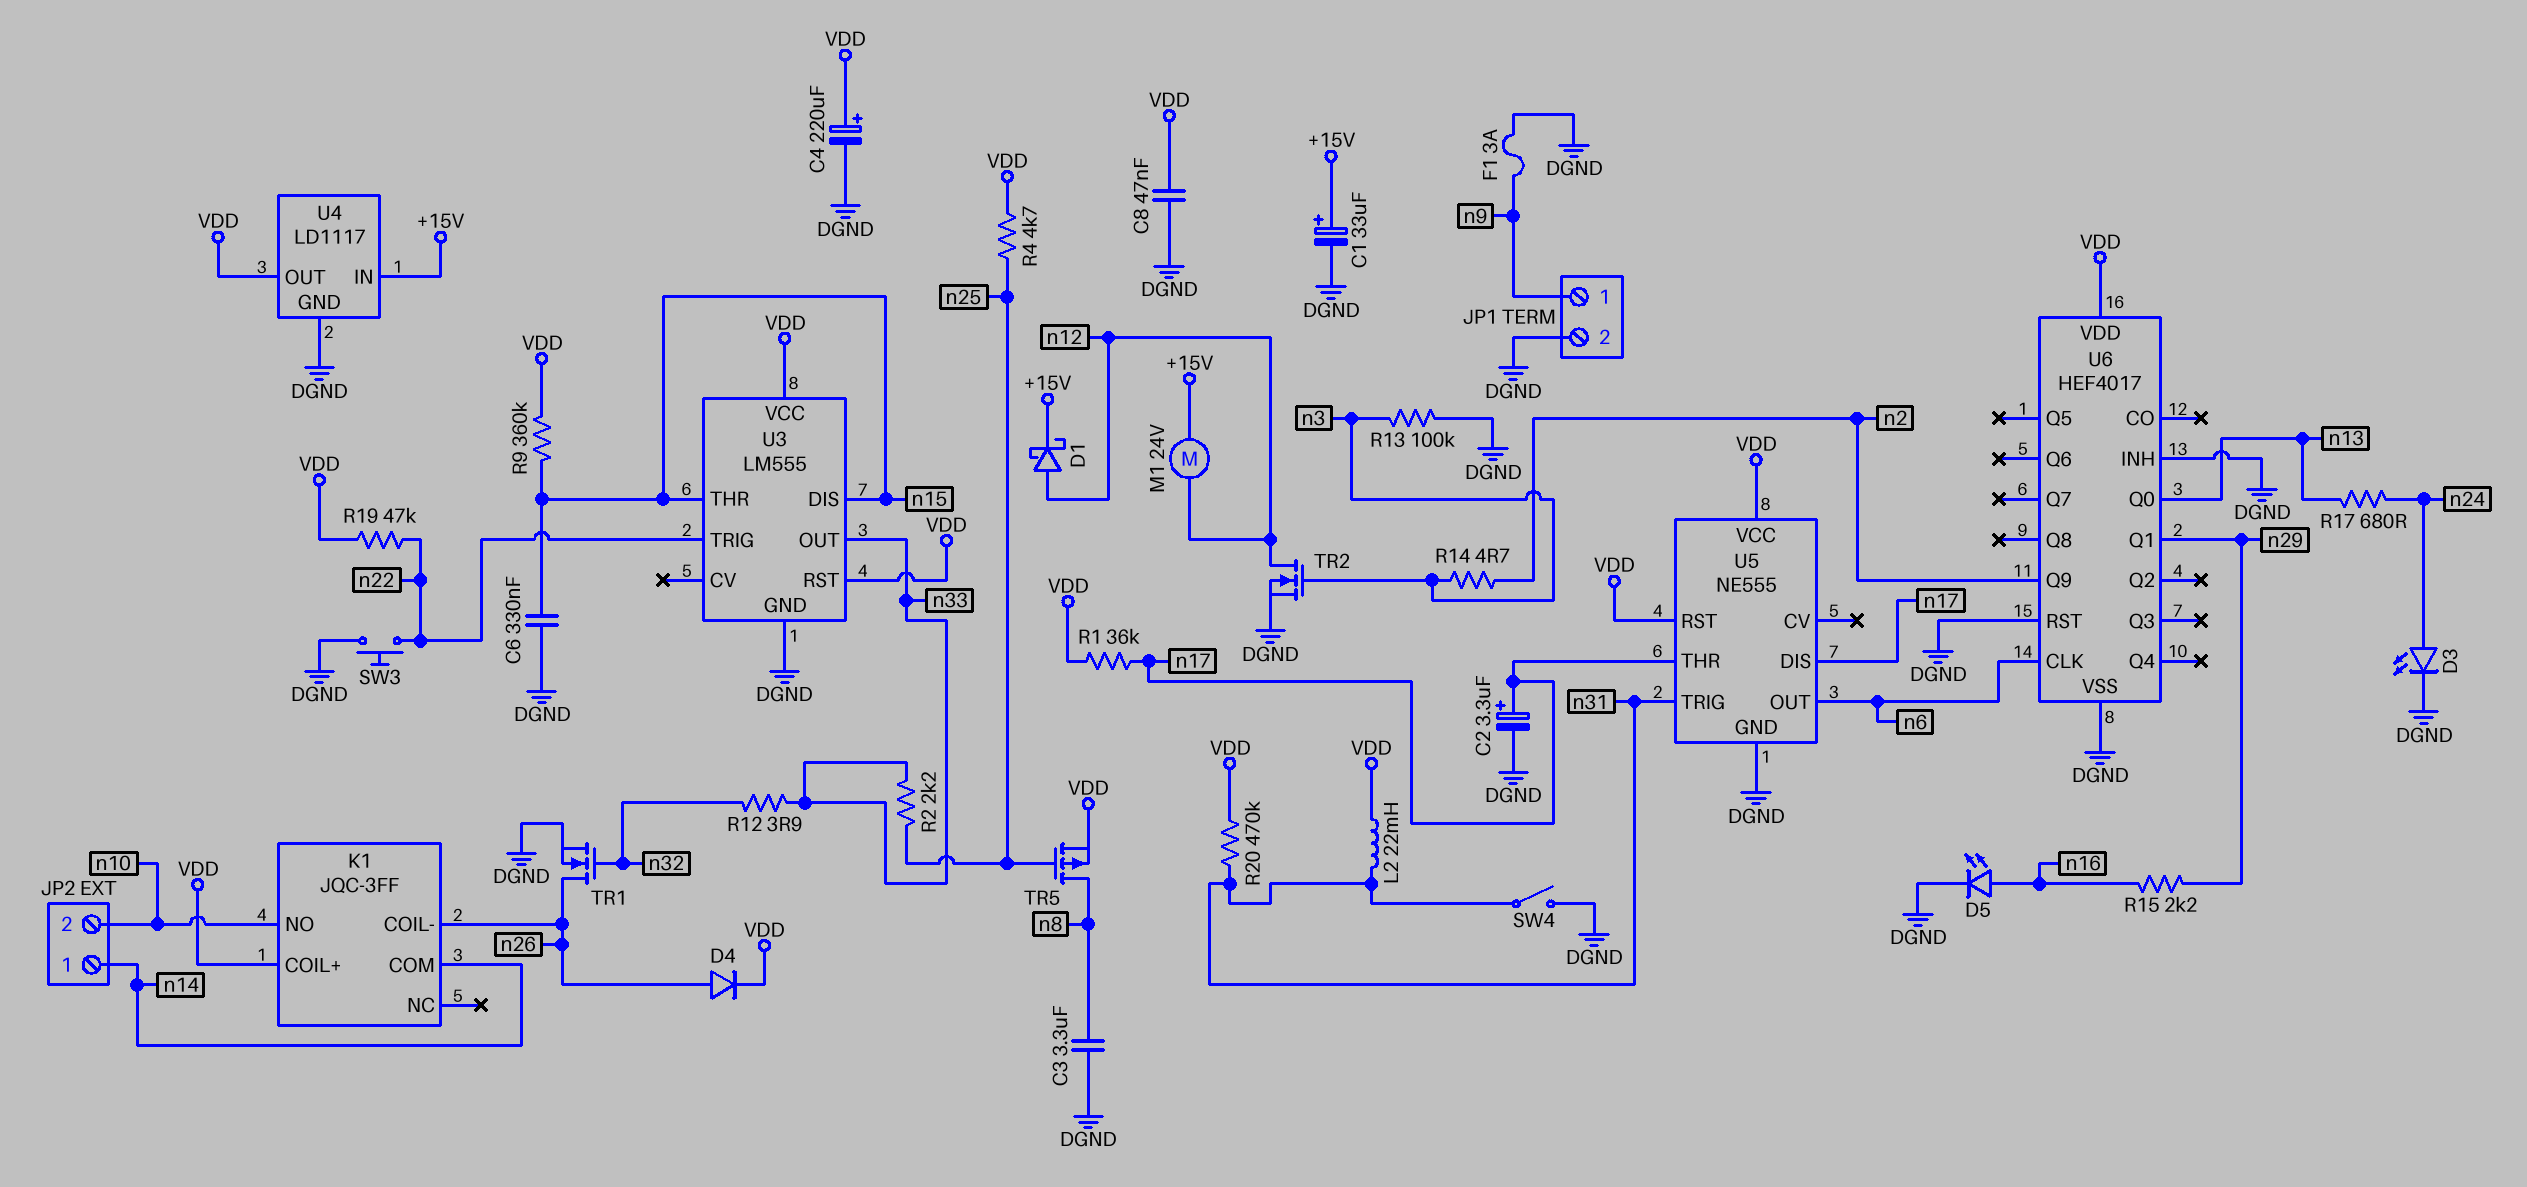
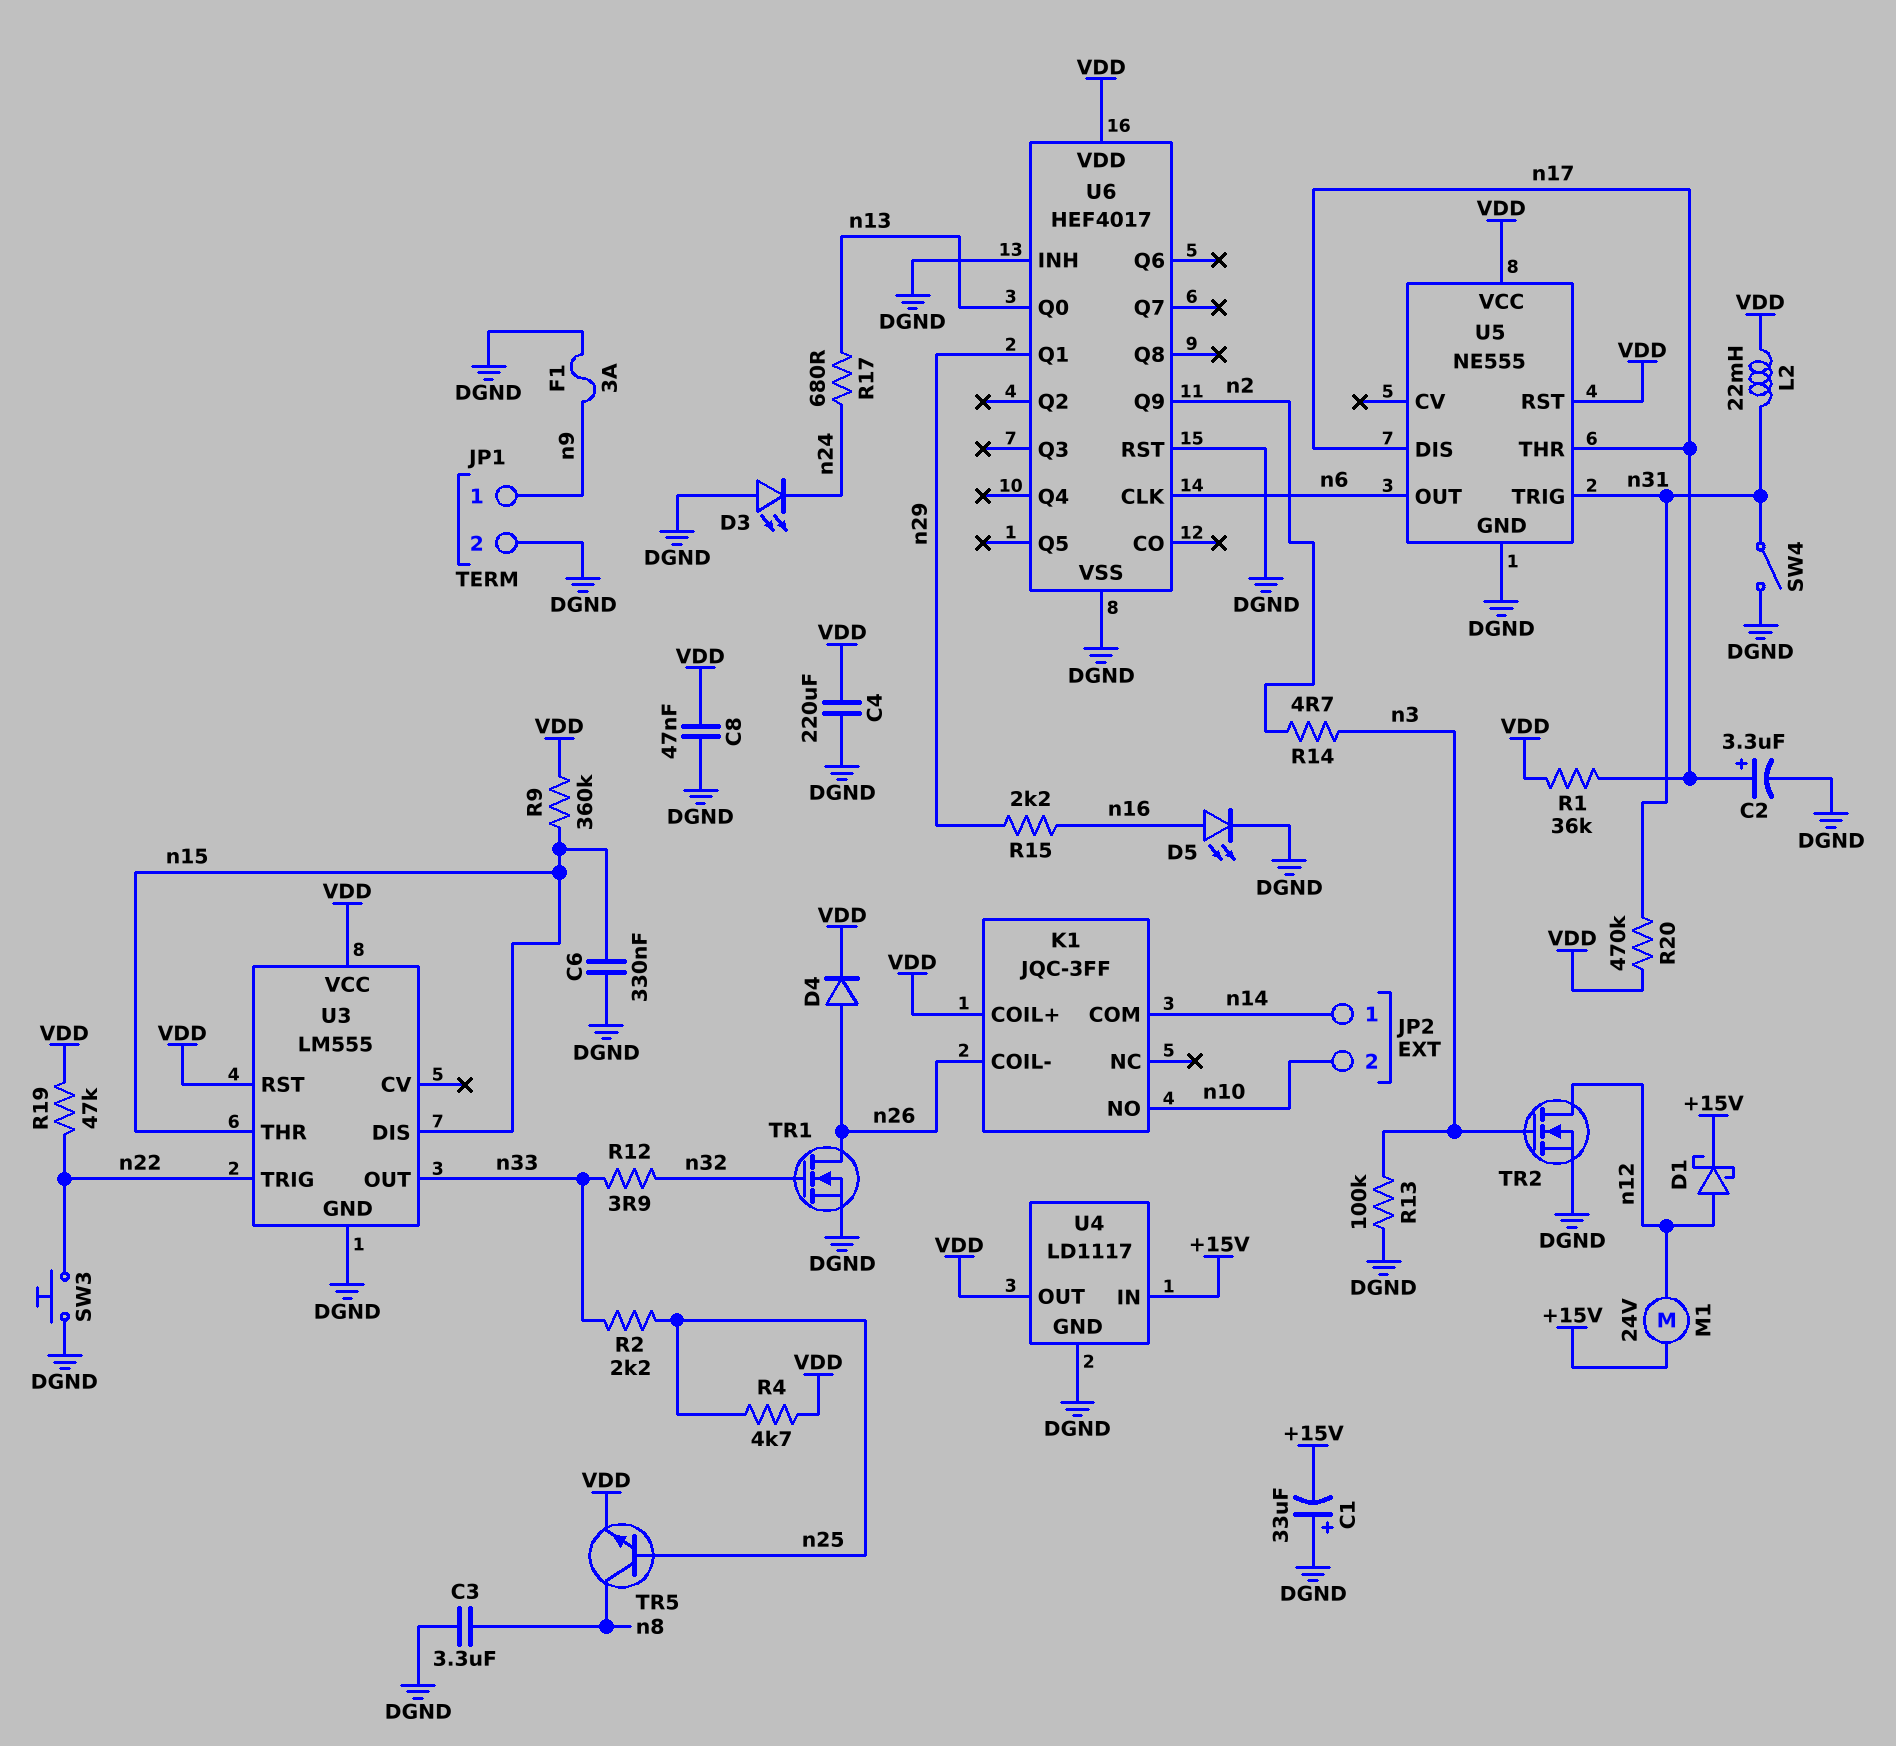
C1: 33uF (plus +15V, minus DGND) -> 33uF (plus DGND, minus +15V)
C4: 220uF (plus VDD, minus DGND) -> 220uF (DGND, VDD)
D3: LED (A n24, K DGND) -> LED (A DGND, K n24)
TR5: PMOS (G n25, D n8, S VDD) -> NPN (B n25, C n8, E VDD)

